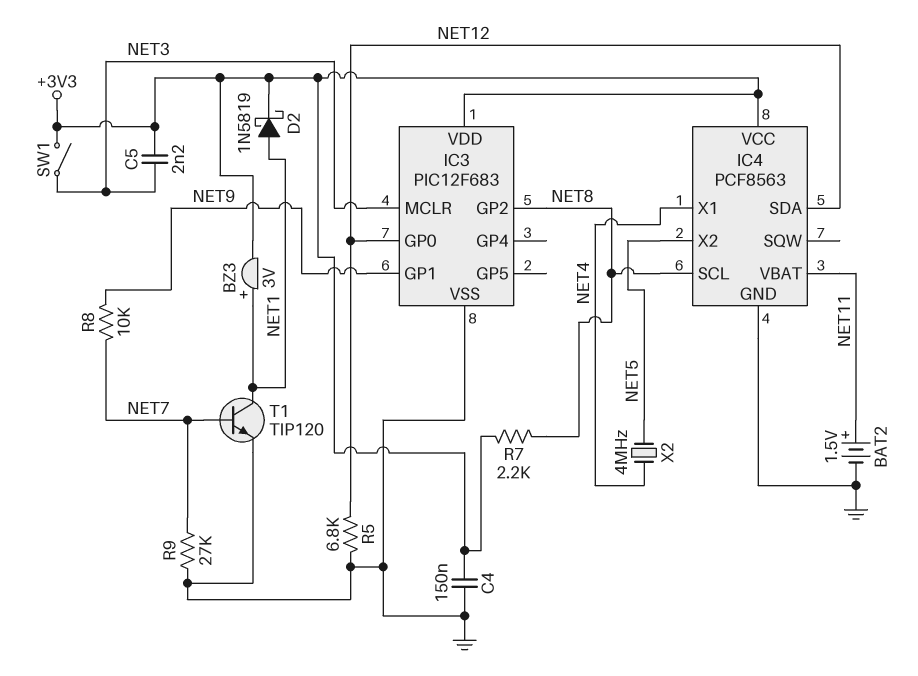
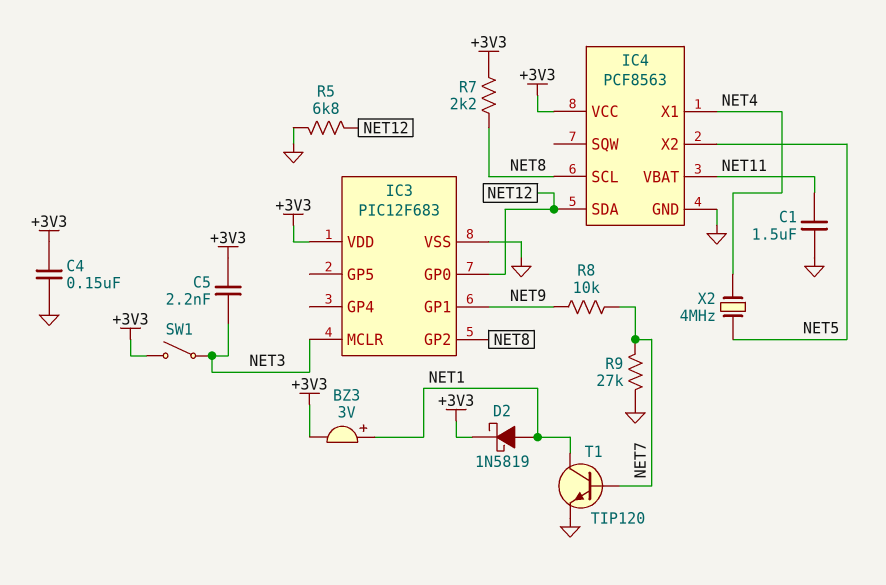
BAT2: 1.5V (plus NET11, minus GND) -> none
C1: none -> 1.5uF (GND, NET11)

